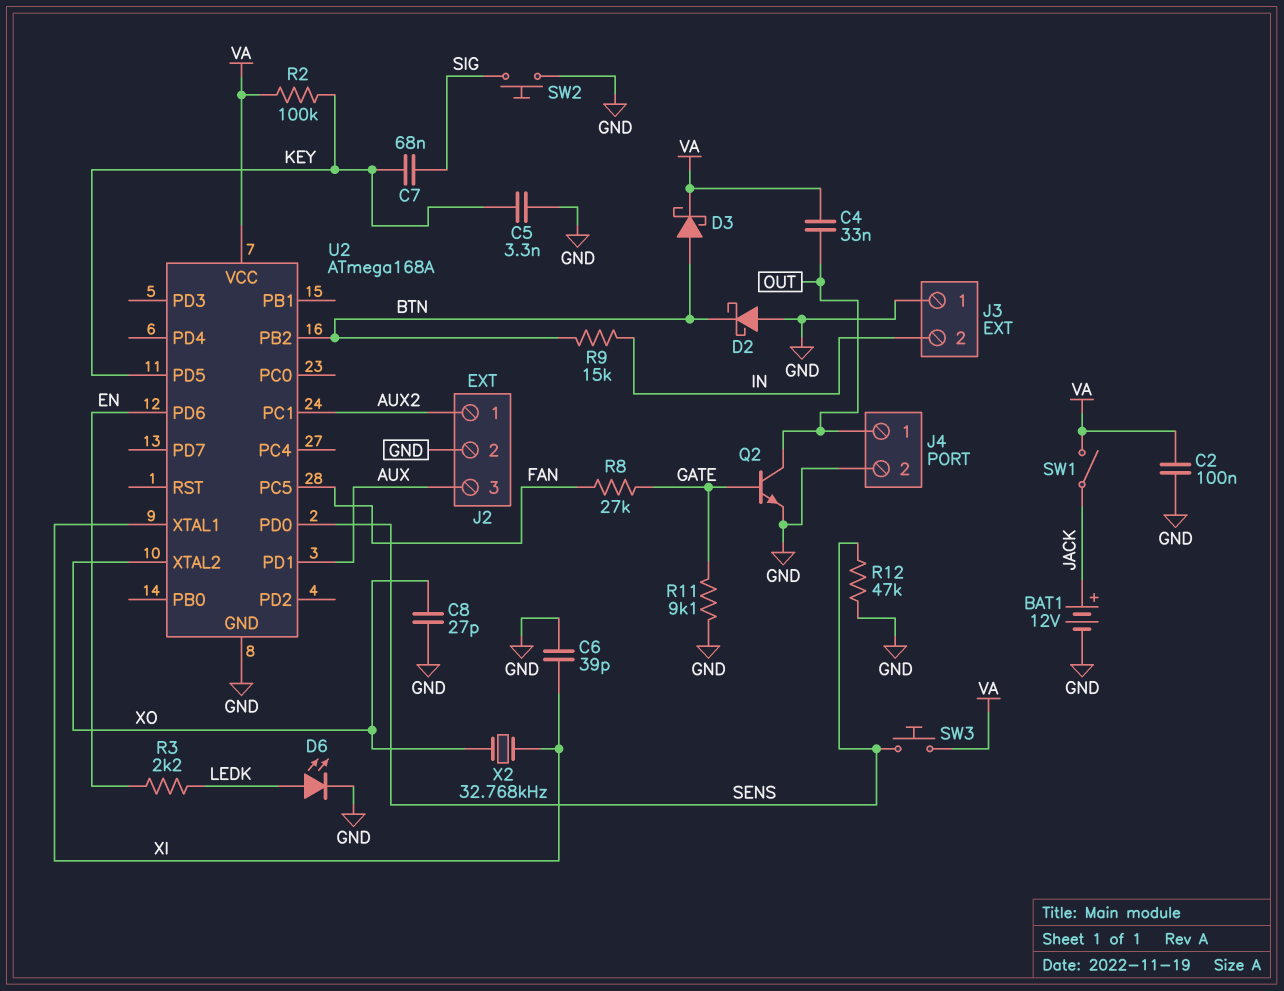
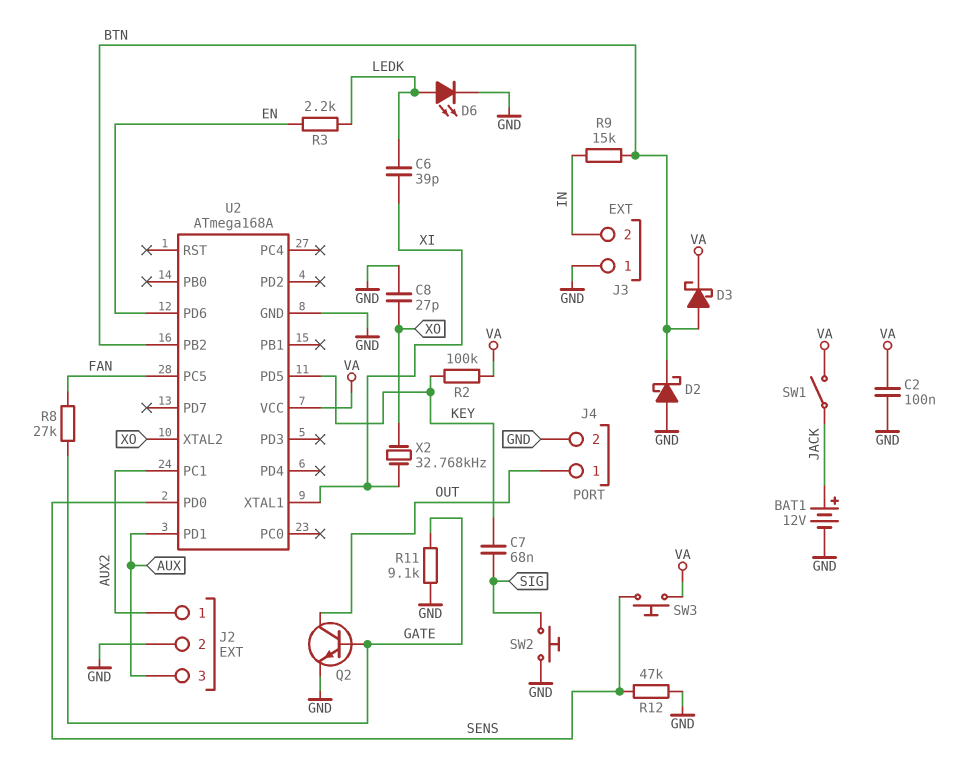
C4: 33nF (OUT, VA) -> none
C5: 3.3nF (GND, KEY) -> none
C6: 39pF (GND, XI) -> 39pF (LEDK, XI)

